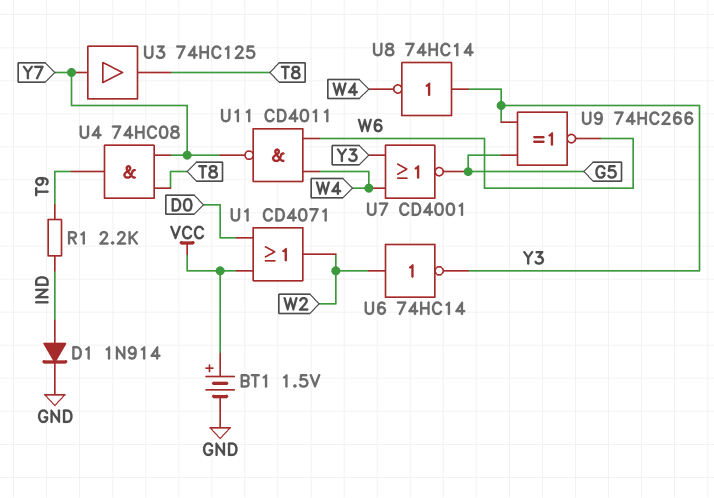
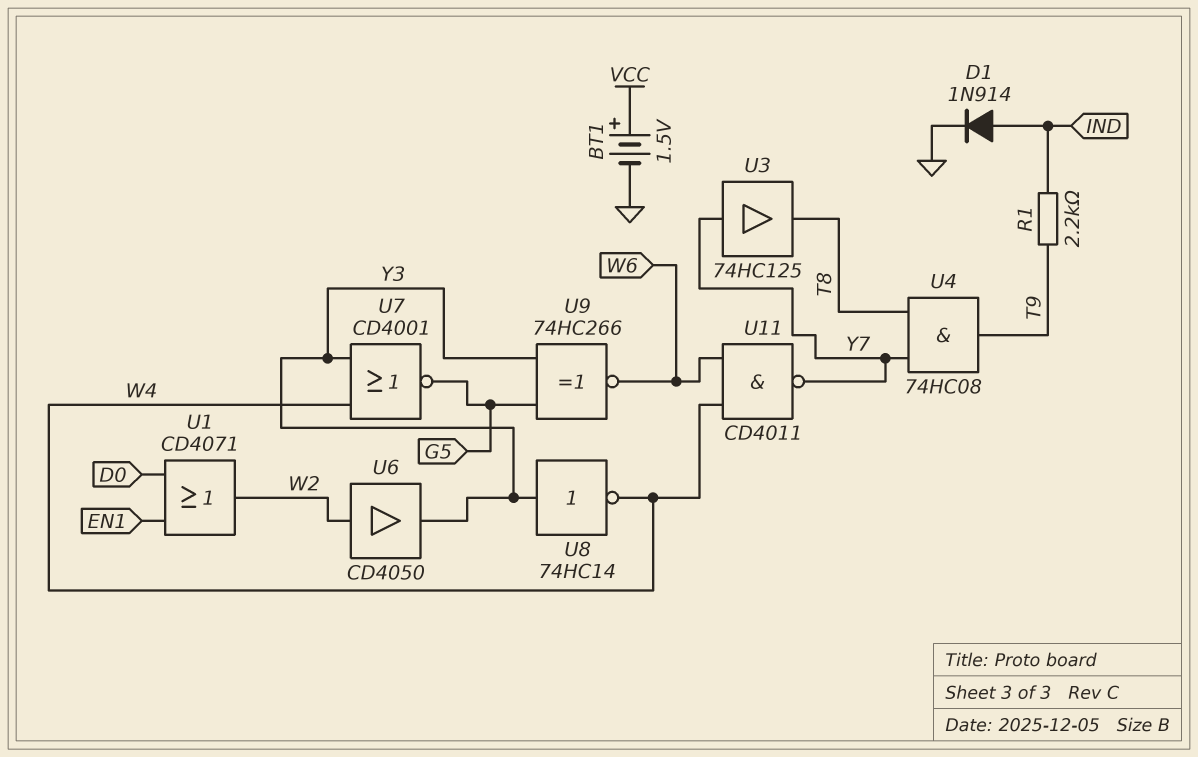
U1: OR CD4071 (in D0, in VCC, out W2) -> OR CD4071 (in D0, in EN1, out W2)
U6: NOT 74HC14 (in W2, out Y3) -> buffer CD4050 (in W2, out Y3)

